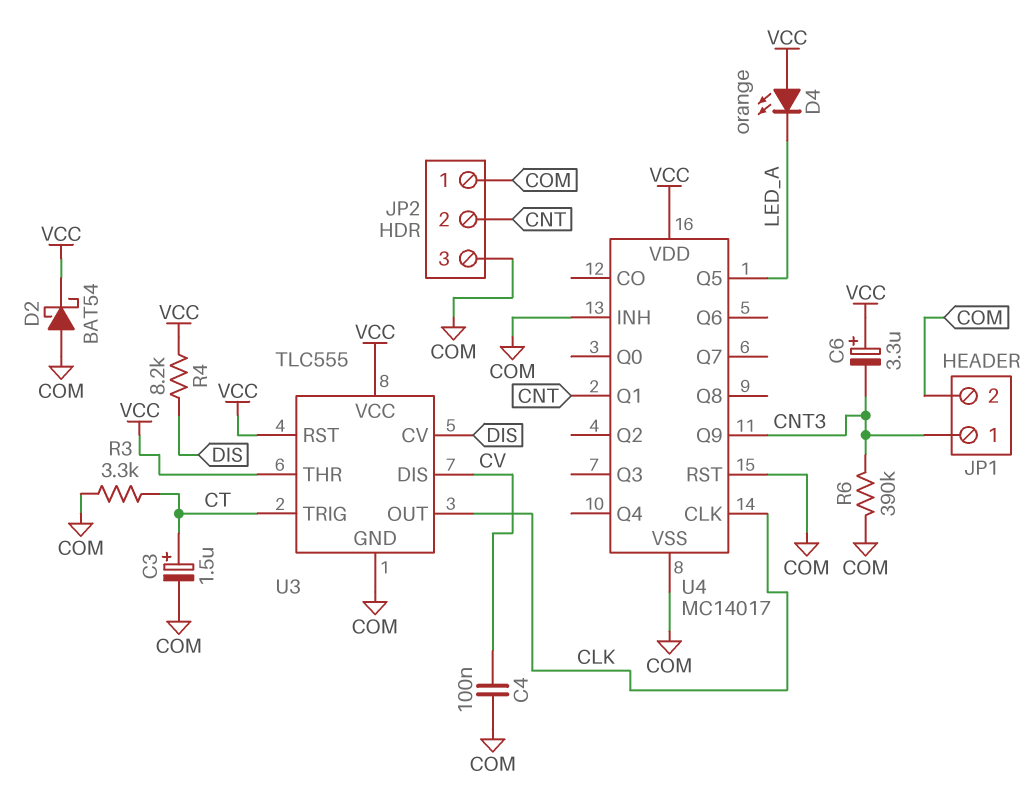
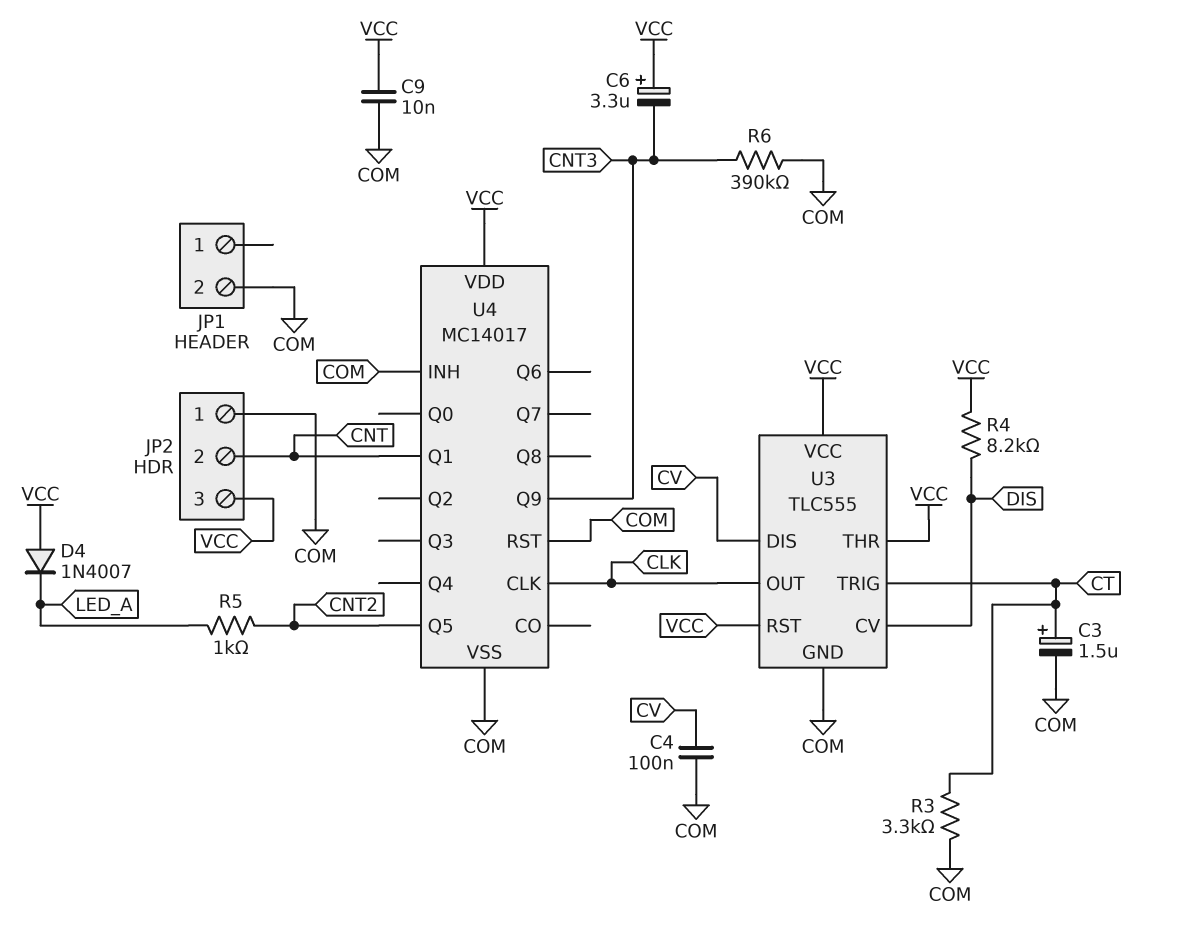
C9: none -> 10nF (COM, VCC)
D2: schottky BAT54 (A COM, K VCC) -> none
D4: LED orange (A VCC, K LED_A) -> diode 1N4007 (A VCC, K LED_A)
JP1 pin 1: CNT3 -> none
JP2 pin 3: COM -> VCC
R5: none -> 1k (CNT2, LED_A)
U4 pin Q5: LED_A -> CNT2

